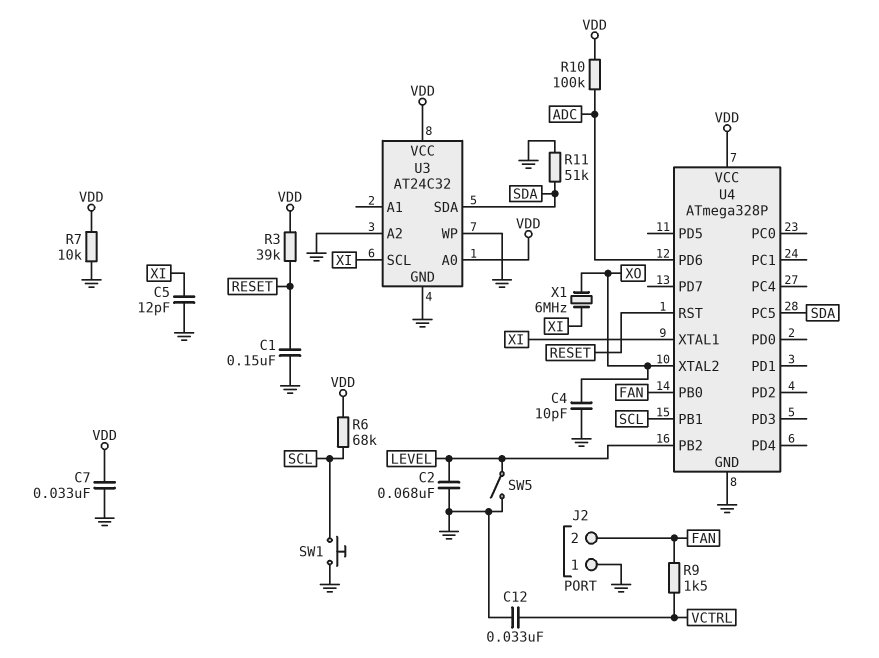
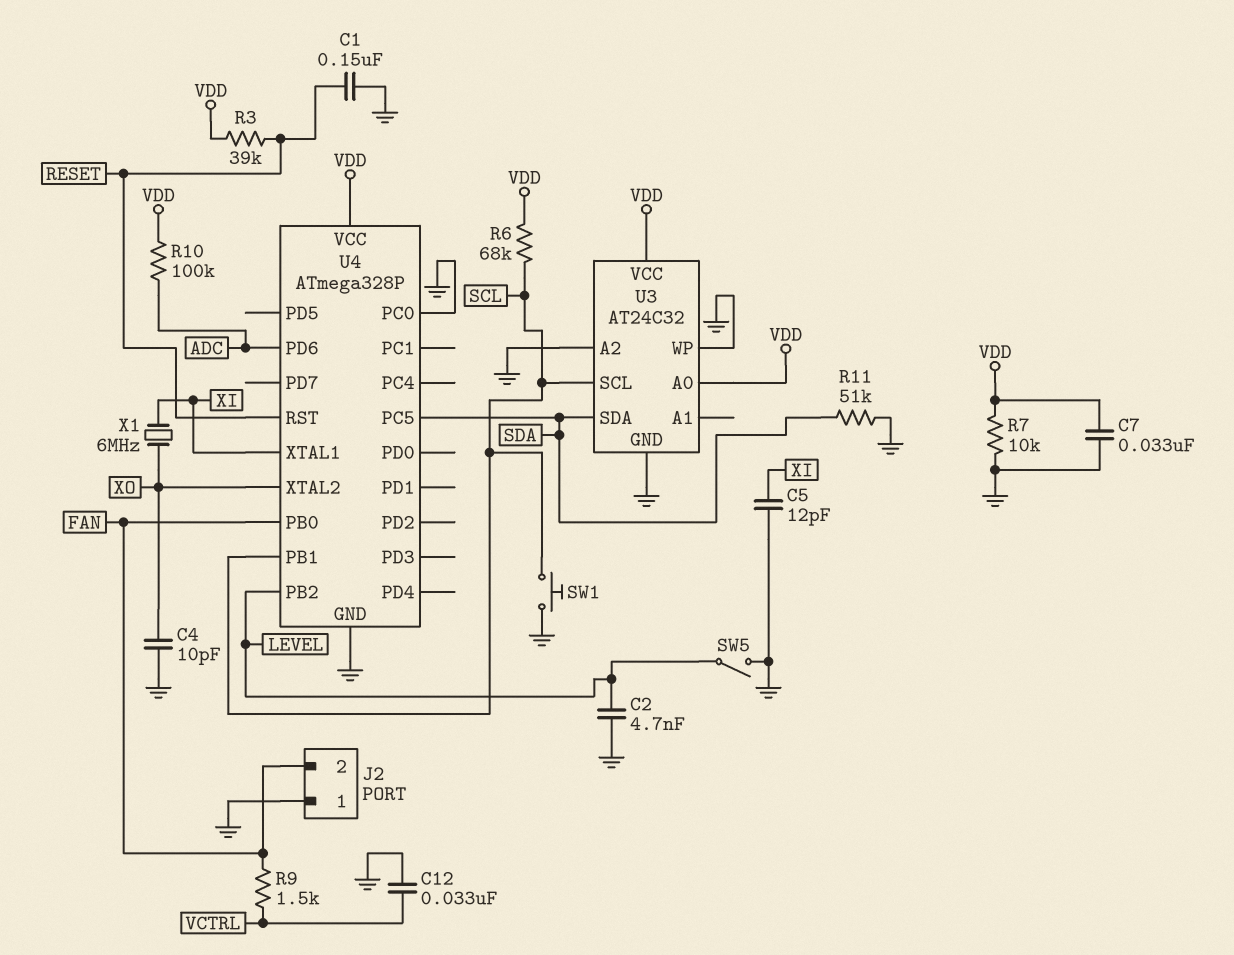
C2: 68nF (GND, LEVEL) -> 4.7nF (GND, LEVEL)
U3 pin SCL: XI -> SCL
U4 pin PC0: none -> GND

